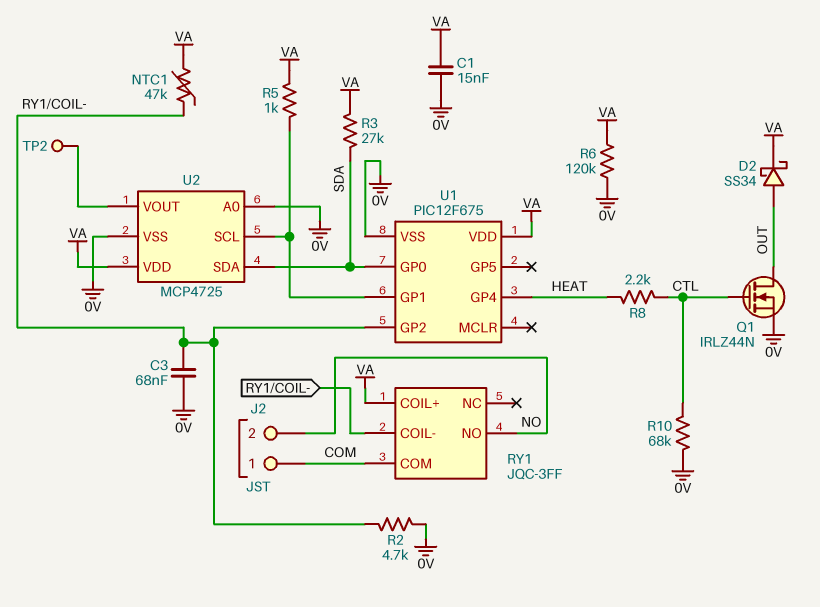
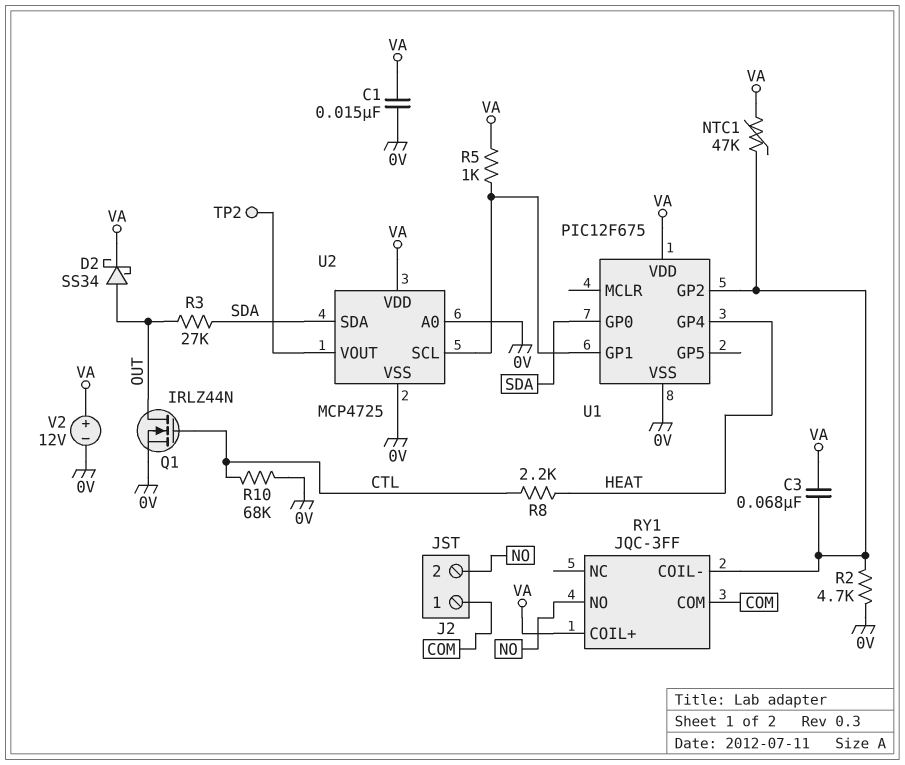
C3: 68nF (0V, RY1/COIL-) -> 68nF (RY1/COIL-, VA)
R3: 27k (SDA, VA) -> 27k (OUT, SDA)
R6: 120k (0V, VA) -> none
V2: none -> 12V (plus VA, minus 0V)

